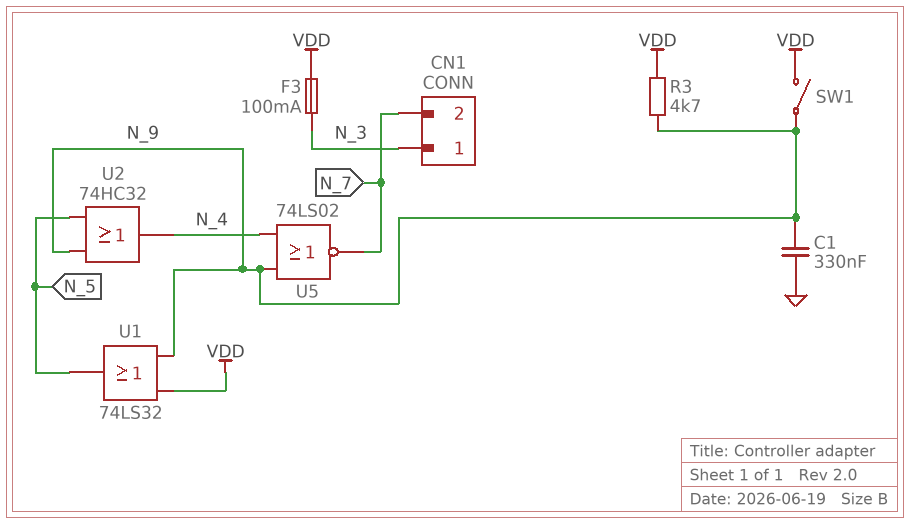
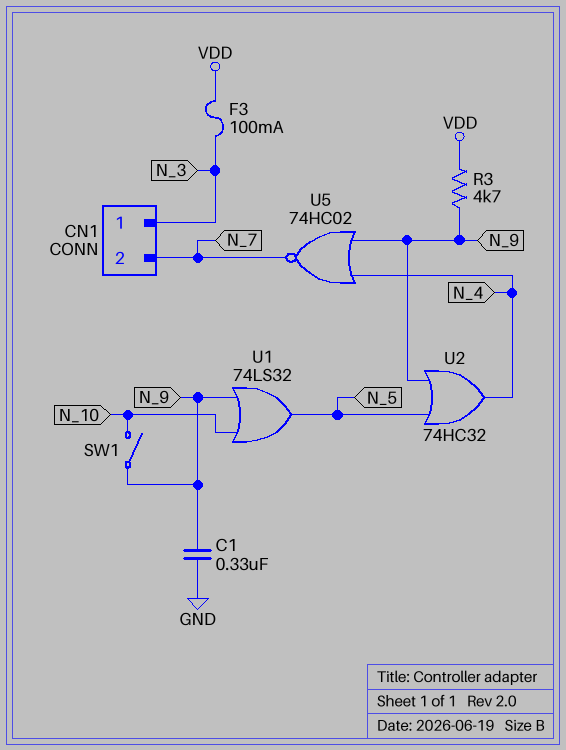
SW1: switch (N_9, VDD) -> switch (N_9, N_10)
U1: OR 74LS32 (in N_9, in VDD, out N_5) -> OR 74LS32 (in N_9, in N_10, out N_5)
U5: NOR 74LS02 (in N_4, in N_9, out N_7) -> NOR 74HC02 (in N_4, in N_9, out N_7)

